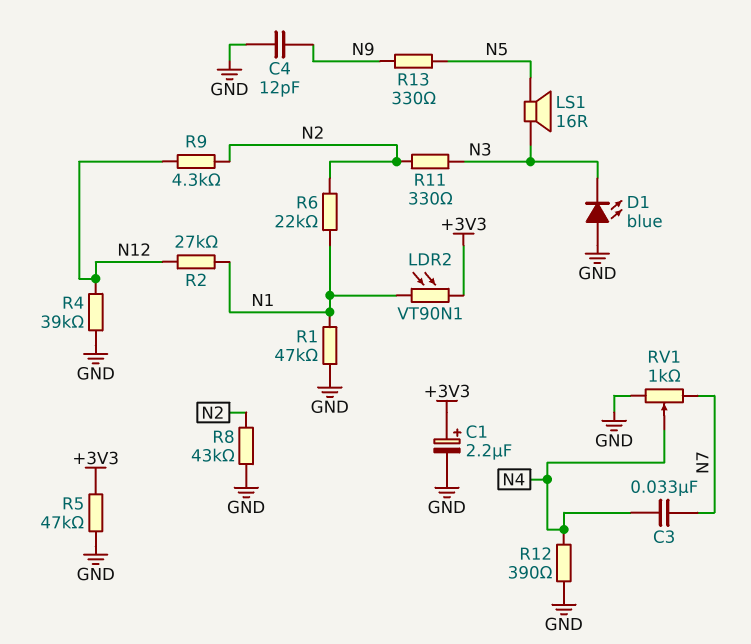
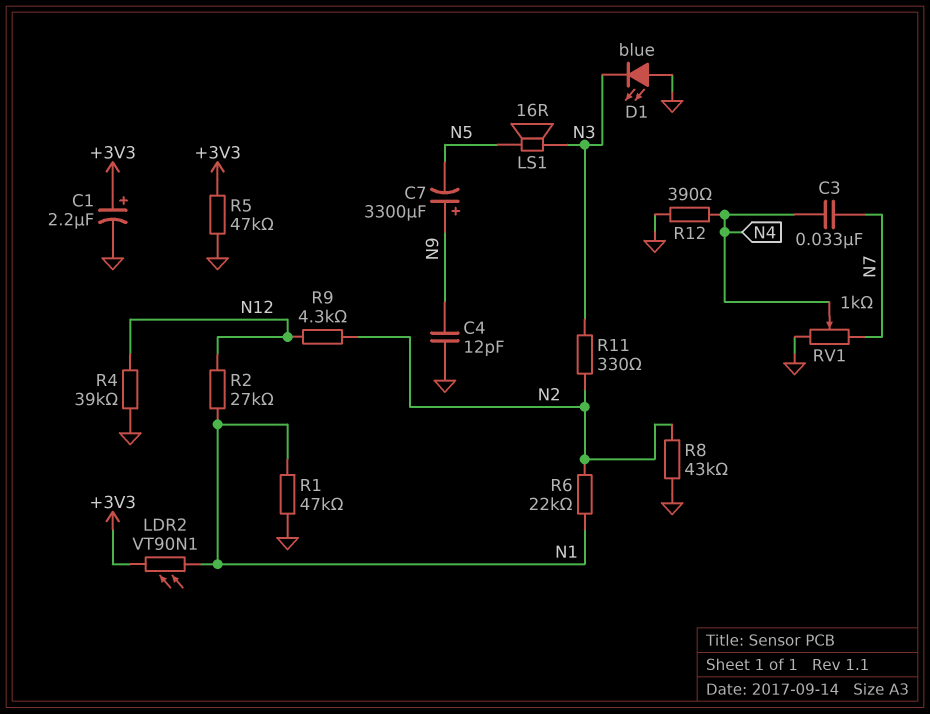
C7: none -> 3300uF (plus N9, minus N5)
R13: 330 (N5, N9) -> none

